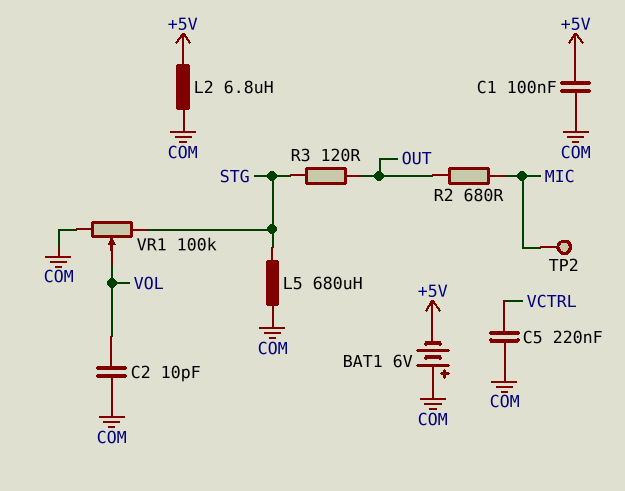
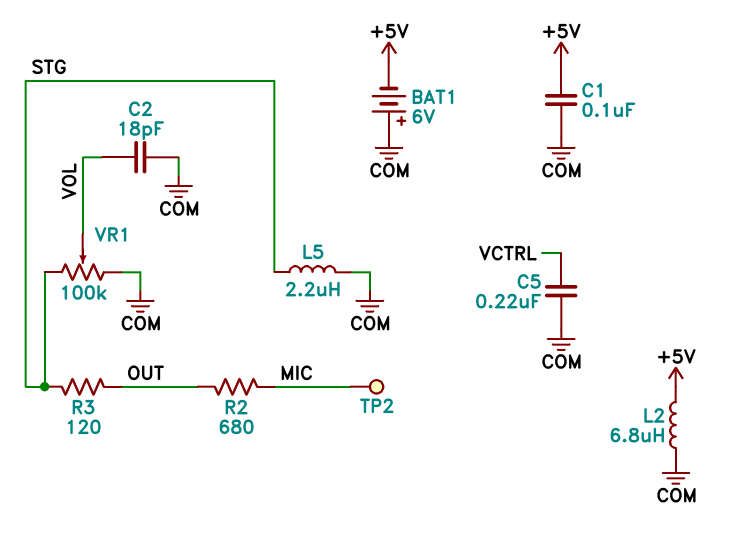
C2: 10pF (COM, VOL) -> 18pF (COM, VOL)
L5: 680uH (COM, STG) -> 2.2uH (COM, STG)

